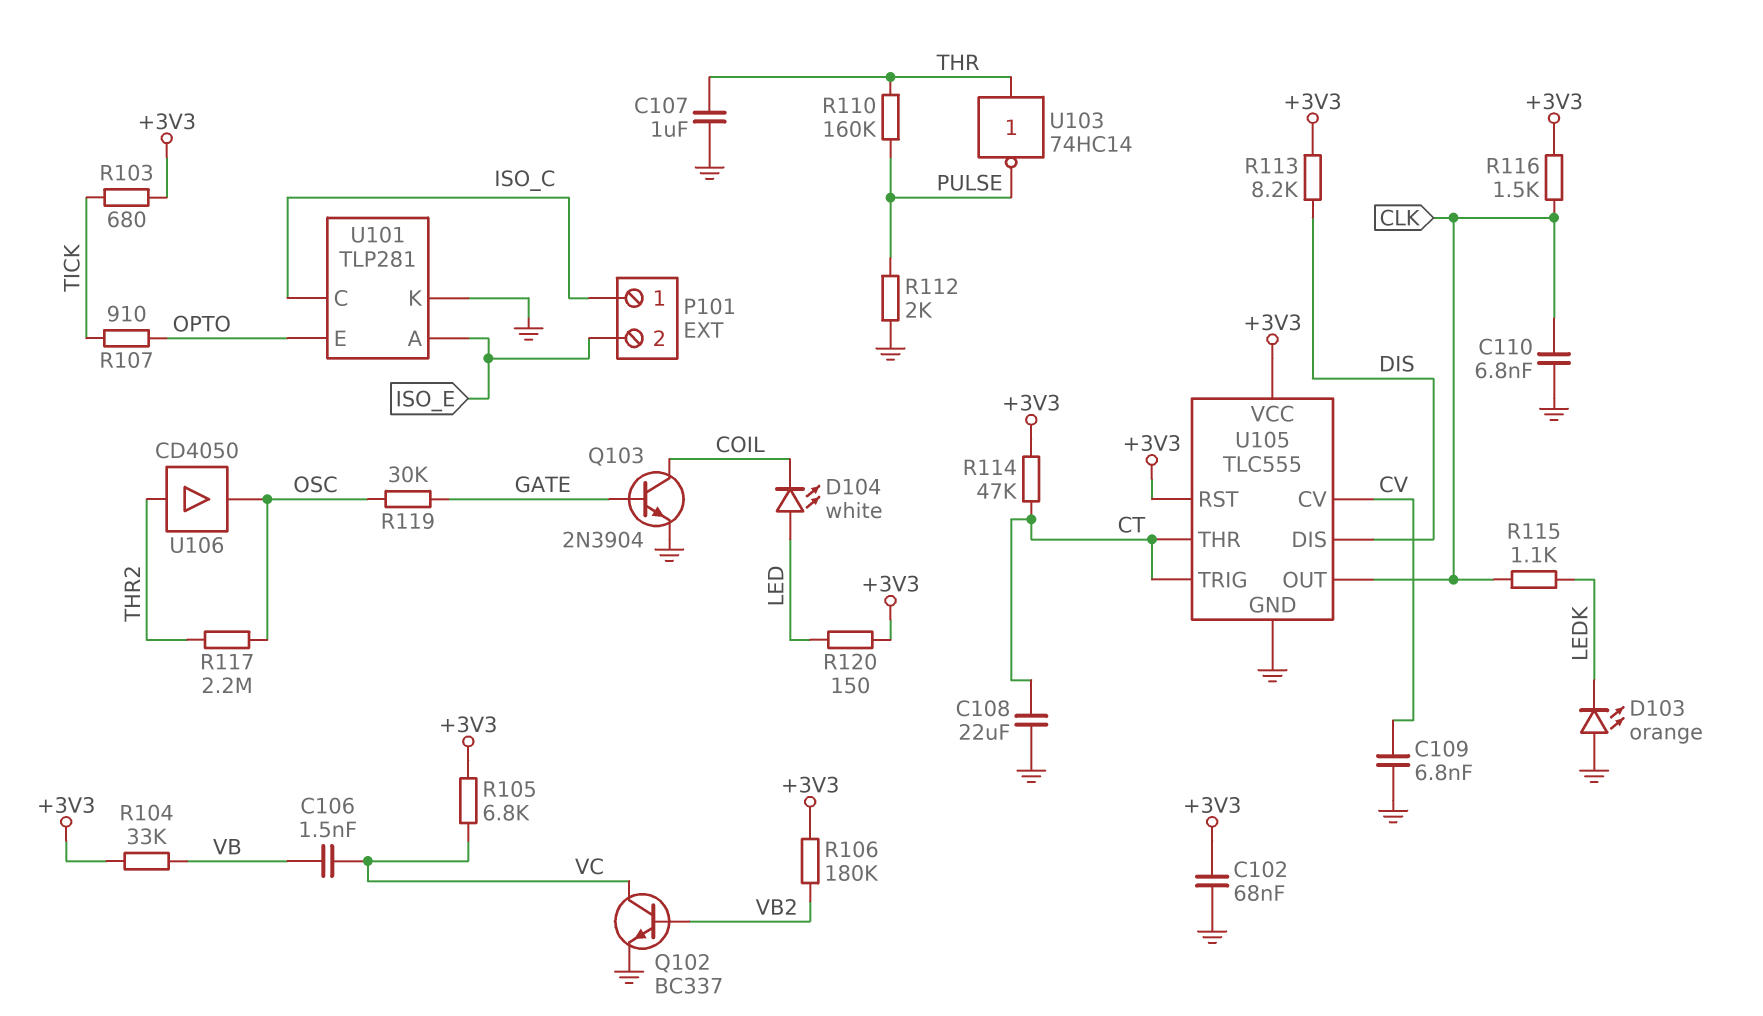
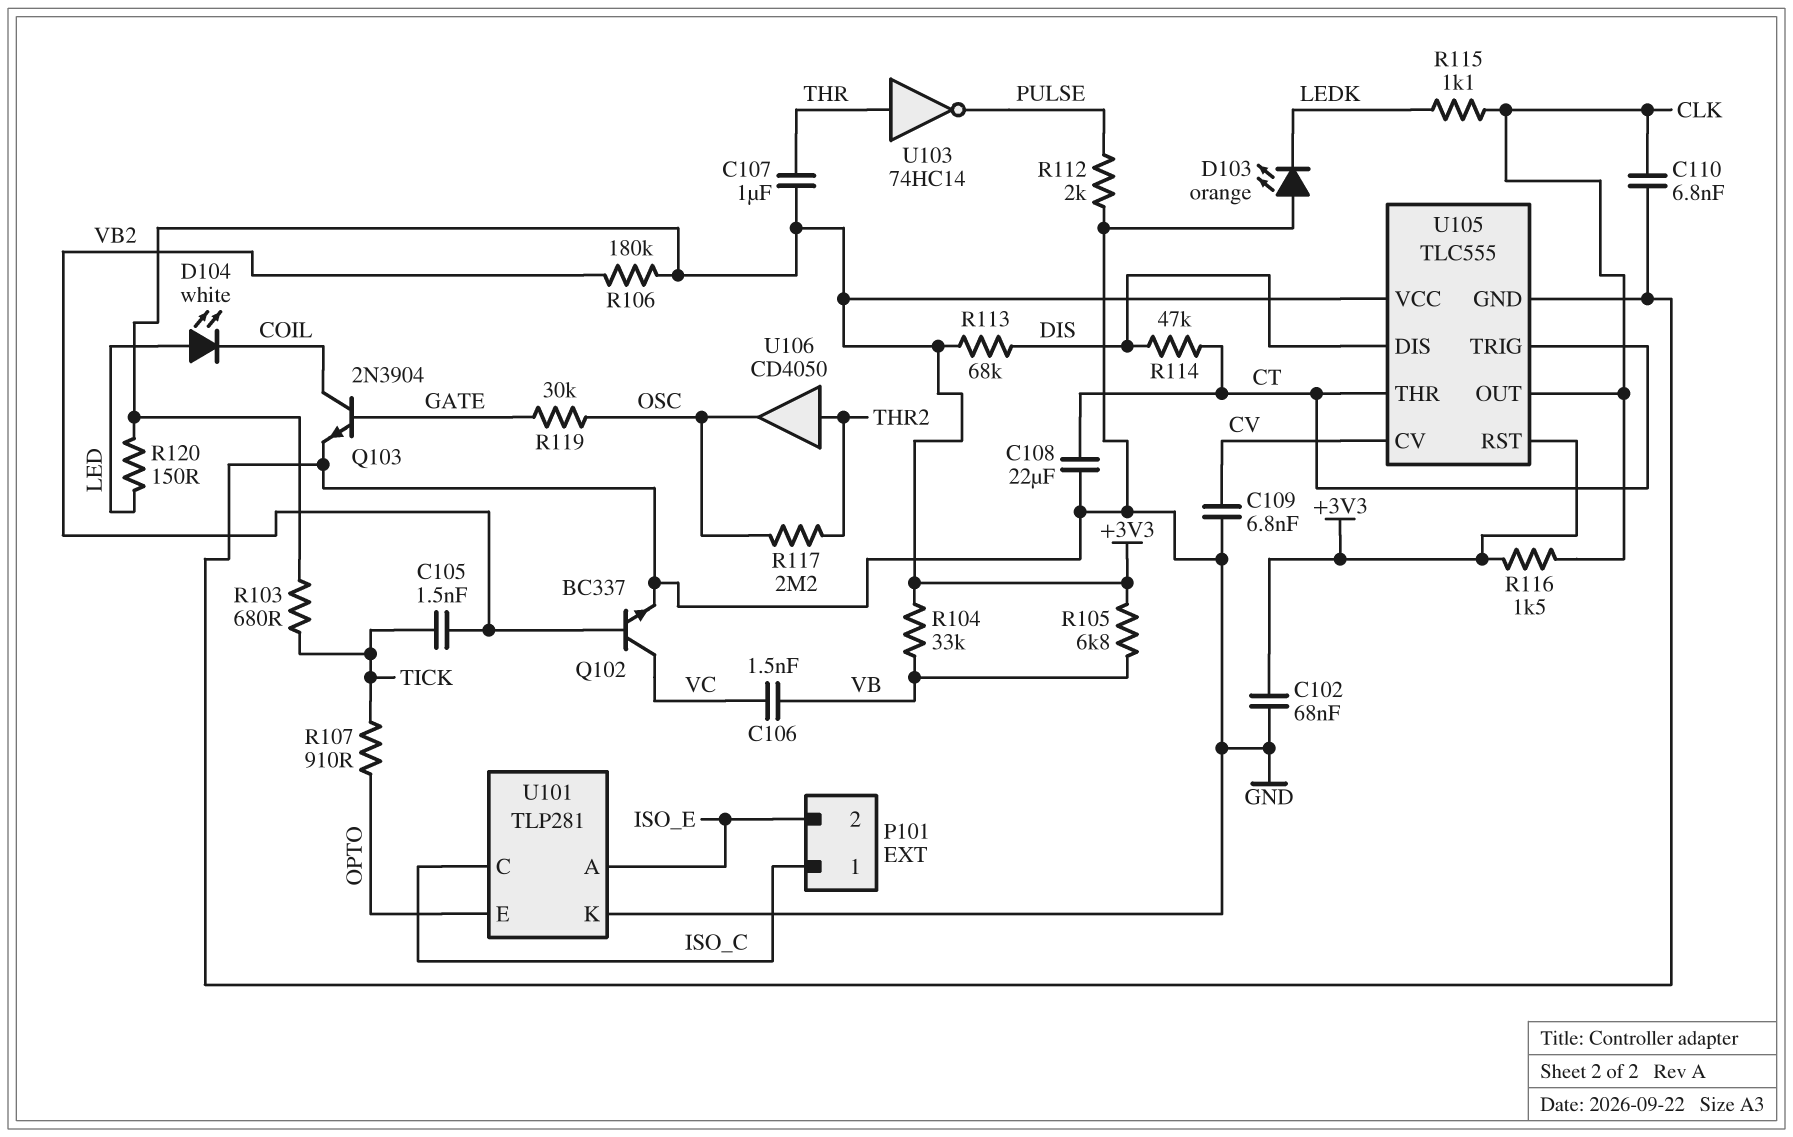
C105: none -> 1.5nF (TICK, VB2)
C107: 1uF (GND, THR) -> 1uF (+3V3, THR)
R105: 6.8k (+3V3, VC) -> 6.8k (+3V3, VB)
R110: 160k (PULSE, THR) -> none
R113: 8.2k (+3V3, DIS) -> 68k (+3V3, DIS)
R114: 47k (+3V3, CT) -> 47k (CT, DIS)

